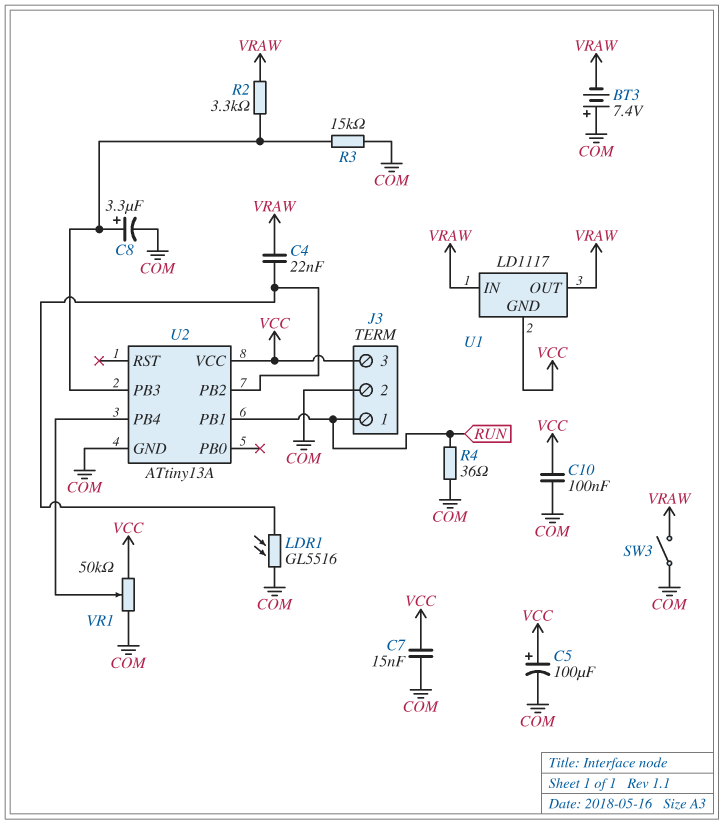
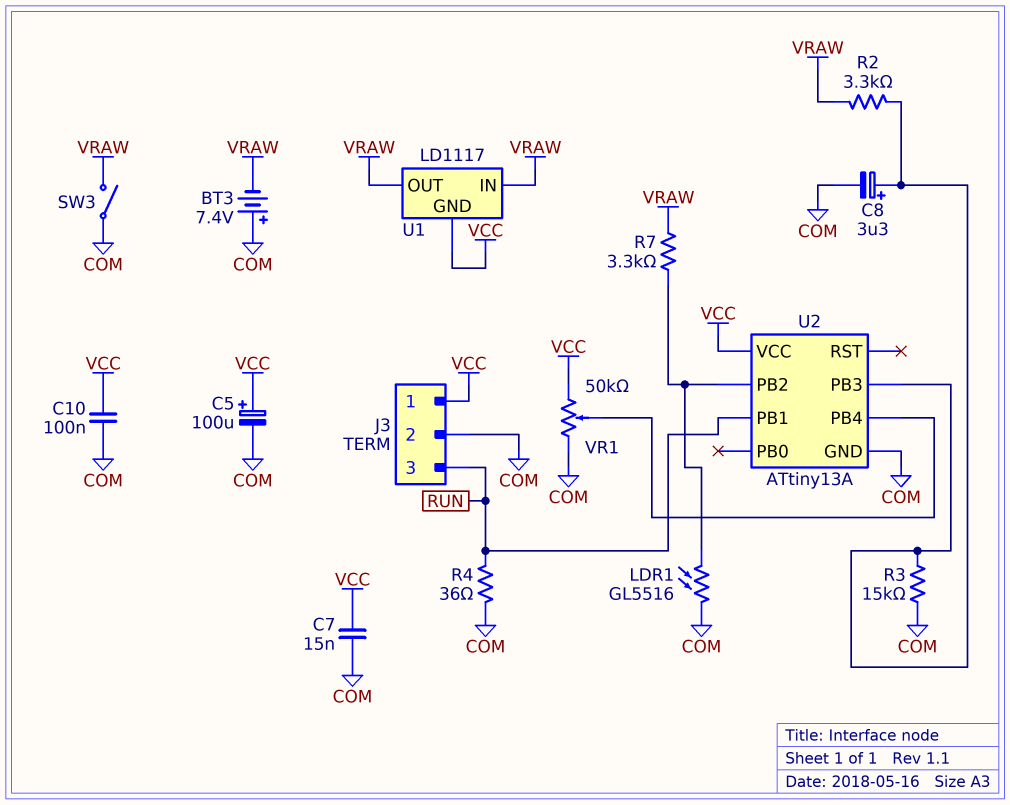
C4: 22nF (U2/PB2, VRAW) -> none
J3 pin 1: RUN -> VCC
J3 pin 3: VCC -> RUN
R7: none -> 3.3k (U2/PB2, VRAW)

